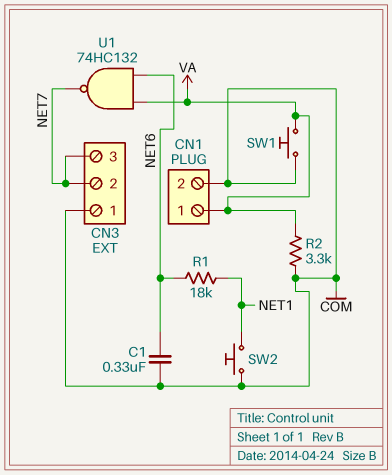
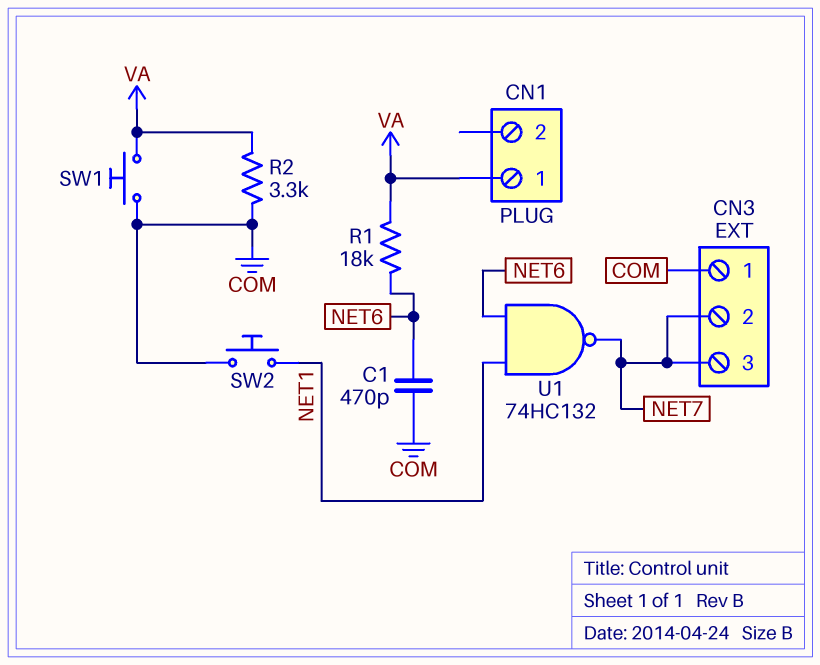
C1: 330nF (COM, NET6) -> 470pF (COM, NET6)
CN1 pin 2: COM -> none
R1: 18k (NET1, NET6) -> 18k (NET6, VA)
U1: NAND 74HC132 (in NET6, in VA, out NET7) -> NAND 74HC132 (in NET1, in NET6, out NET7)

